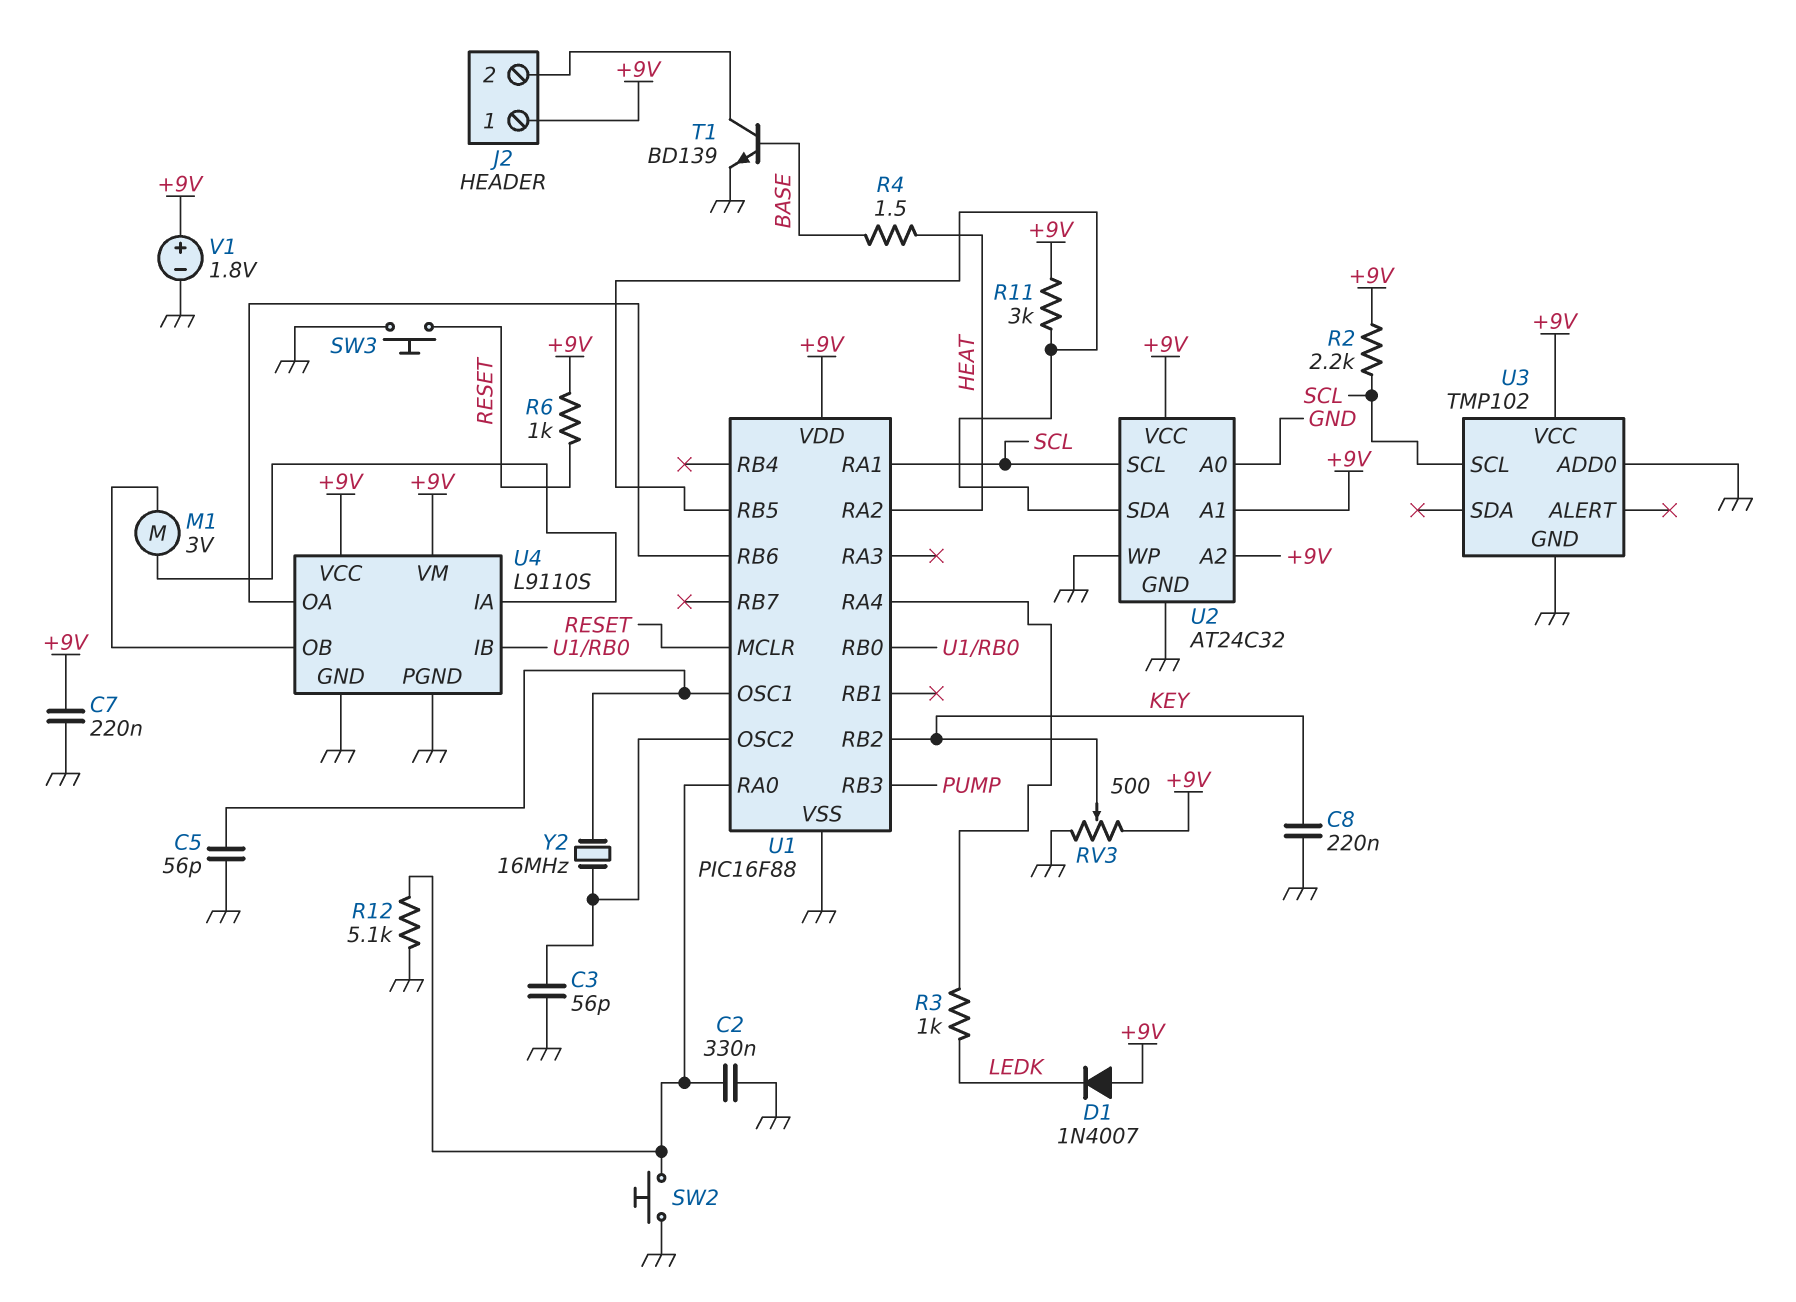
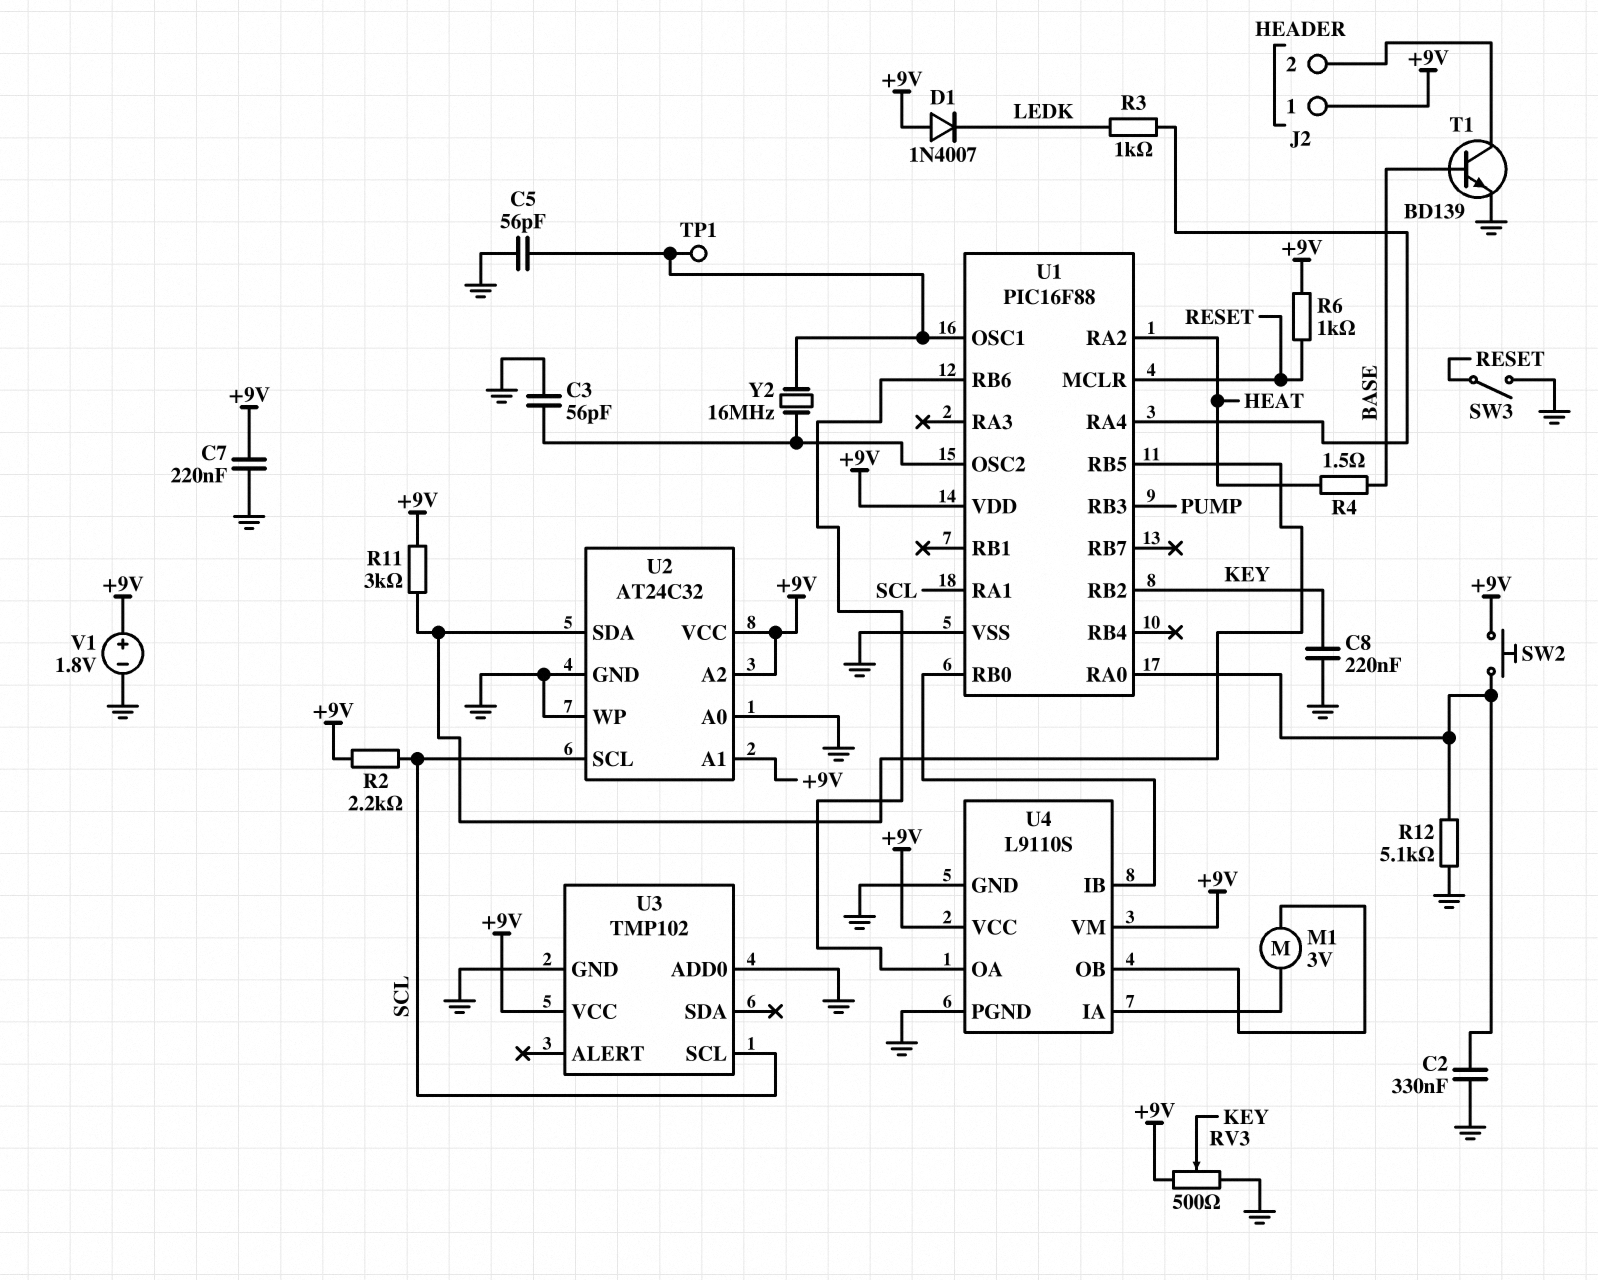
SW2: button (GND, U1/RA0) -> button (+9V, U1/RA0)
SW3: button (GND, RESET) -> switch (GND, RESET)
TP1: none -> test point (U1/OSC1)

